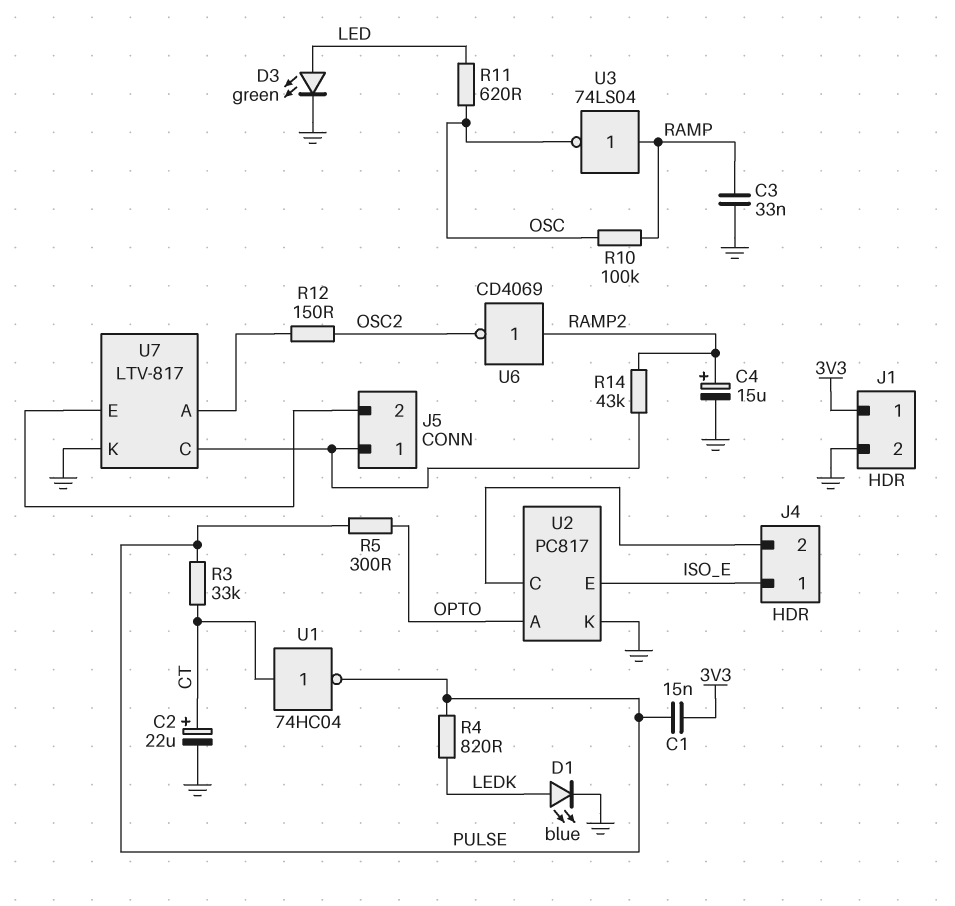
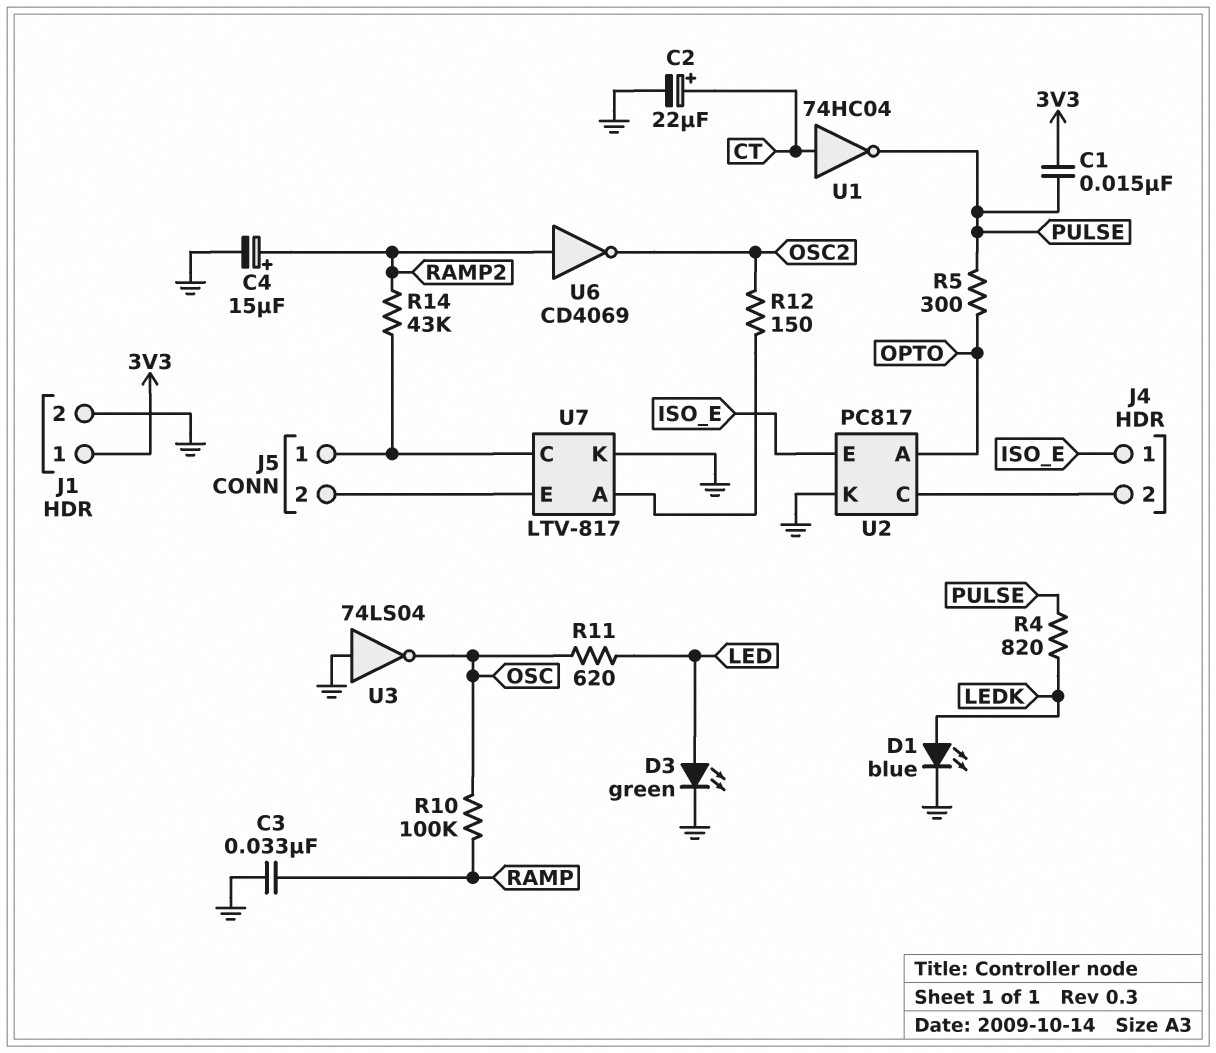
R3: 33k (CT, PULSE) -> none
U3: NOT 74LS04 (in RAMP, out OSC) -> NOT 74LS04 (in GND, out OSC)

